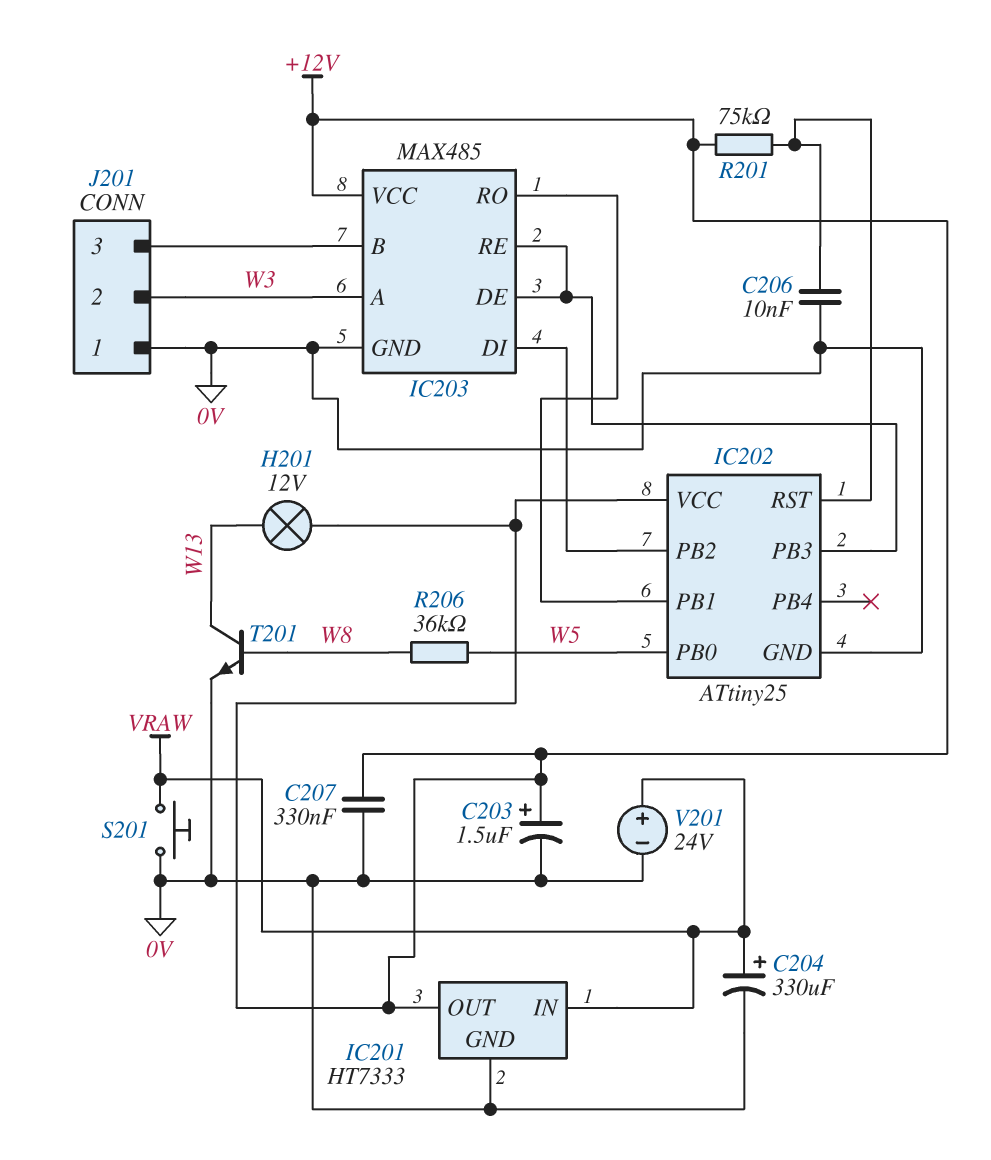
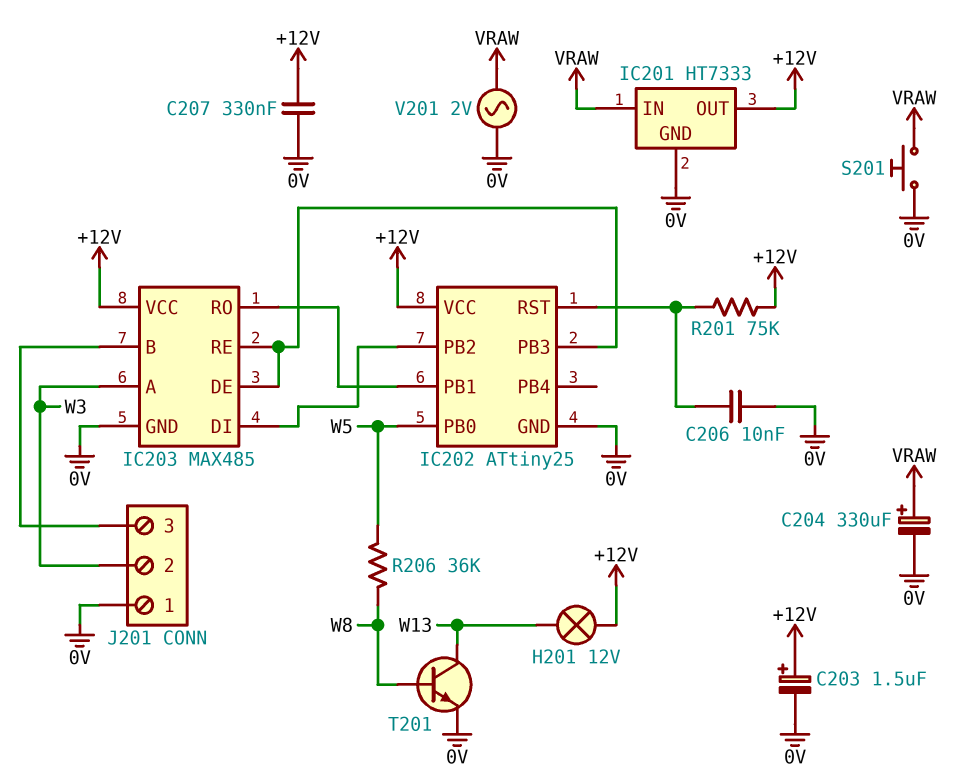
V201: 24V (plus VRAW, minus 0V) -> AC 2V (0V, VRAW)

